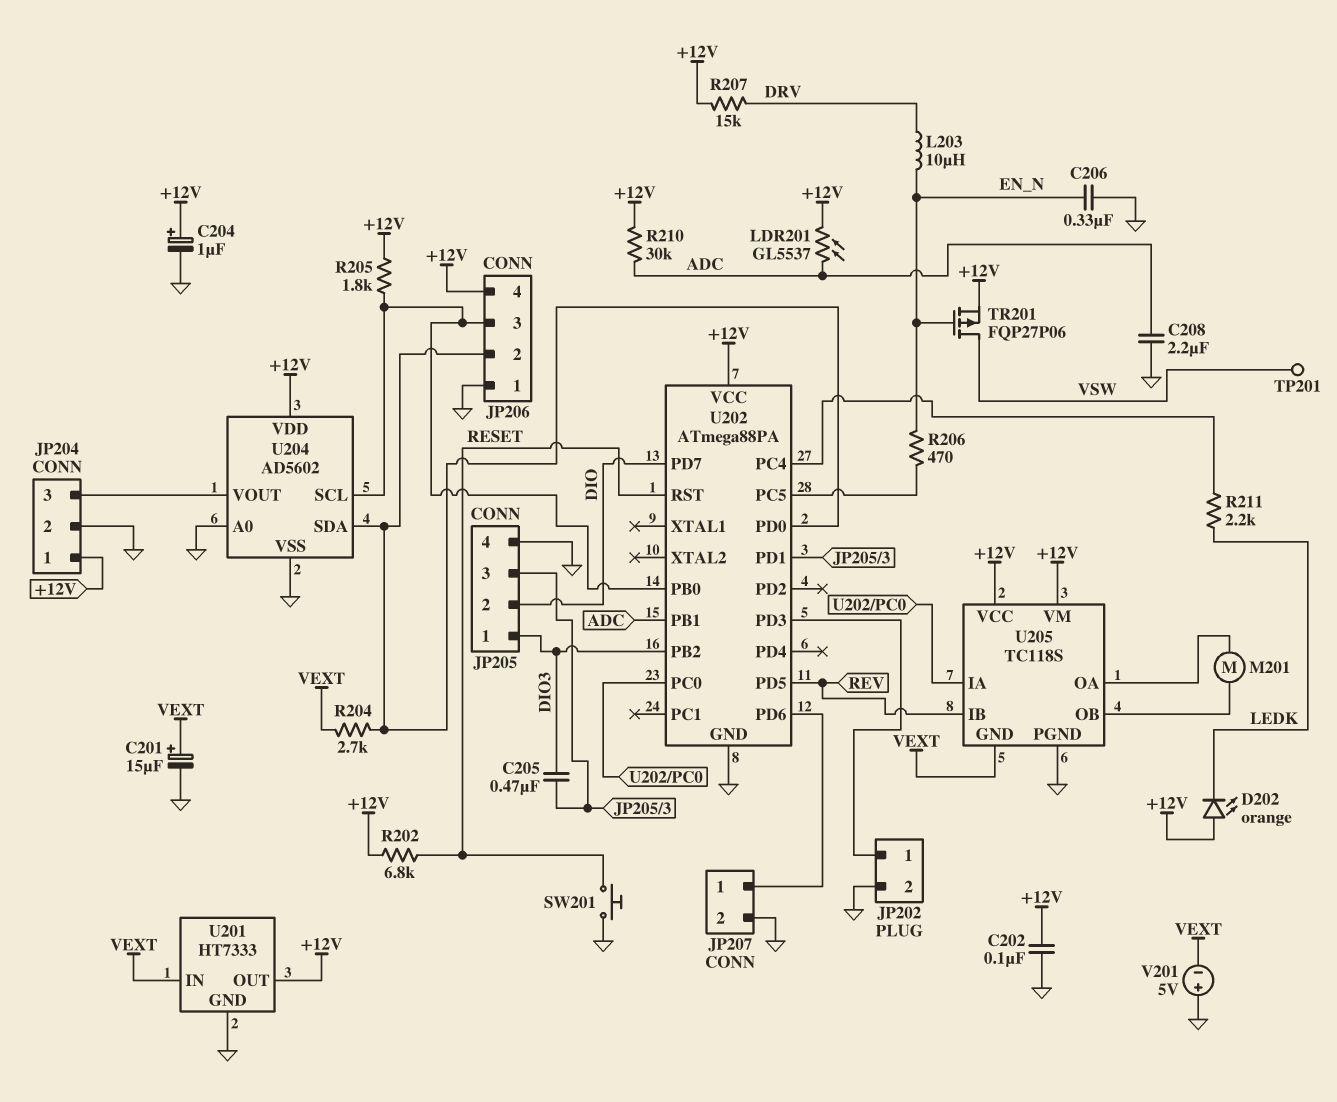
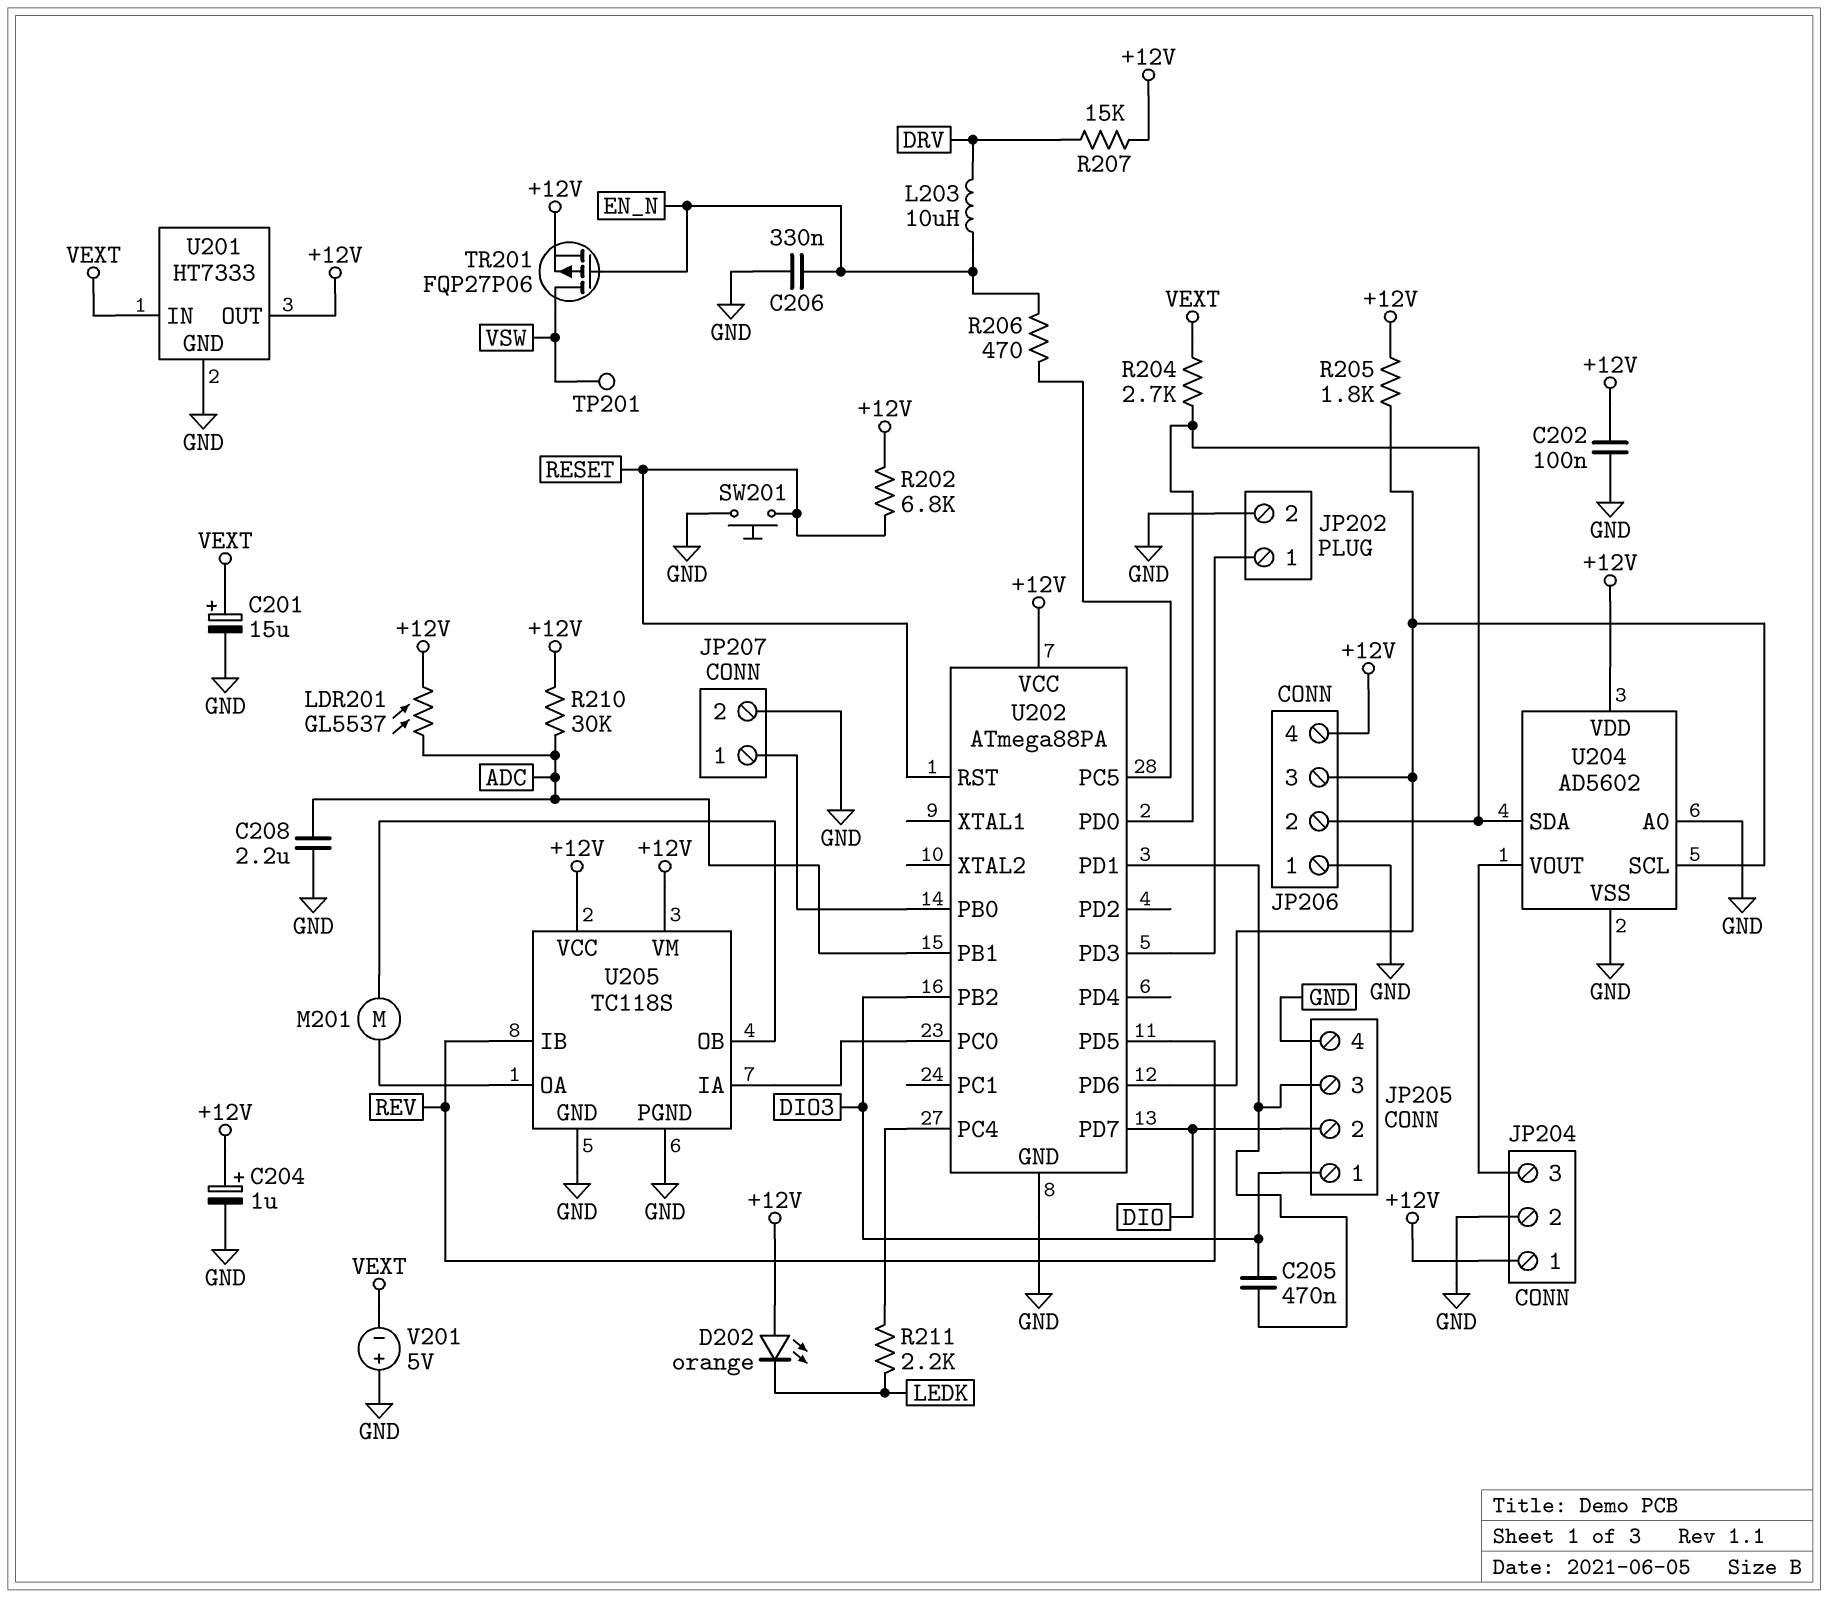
U202 pin PB0: JP206/3 -> JP207/1
U202 pin PD6: JP207/1 -> JP206/3
U205 pin GND: VEXT -> GND

